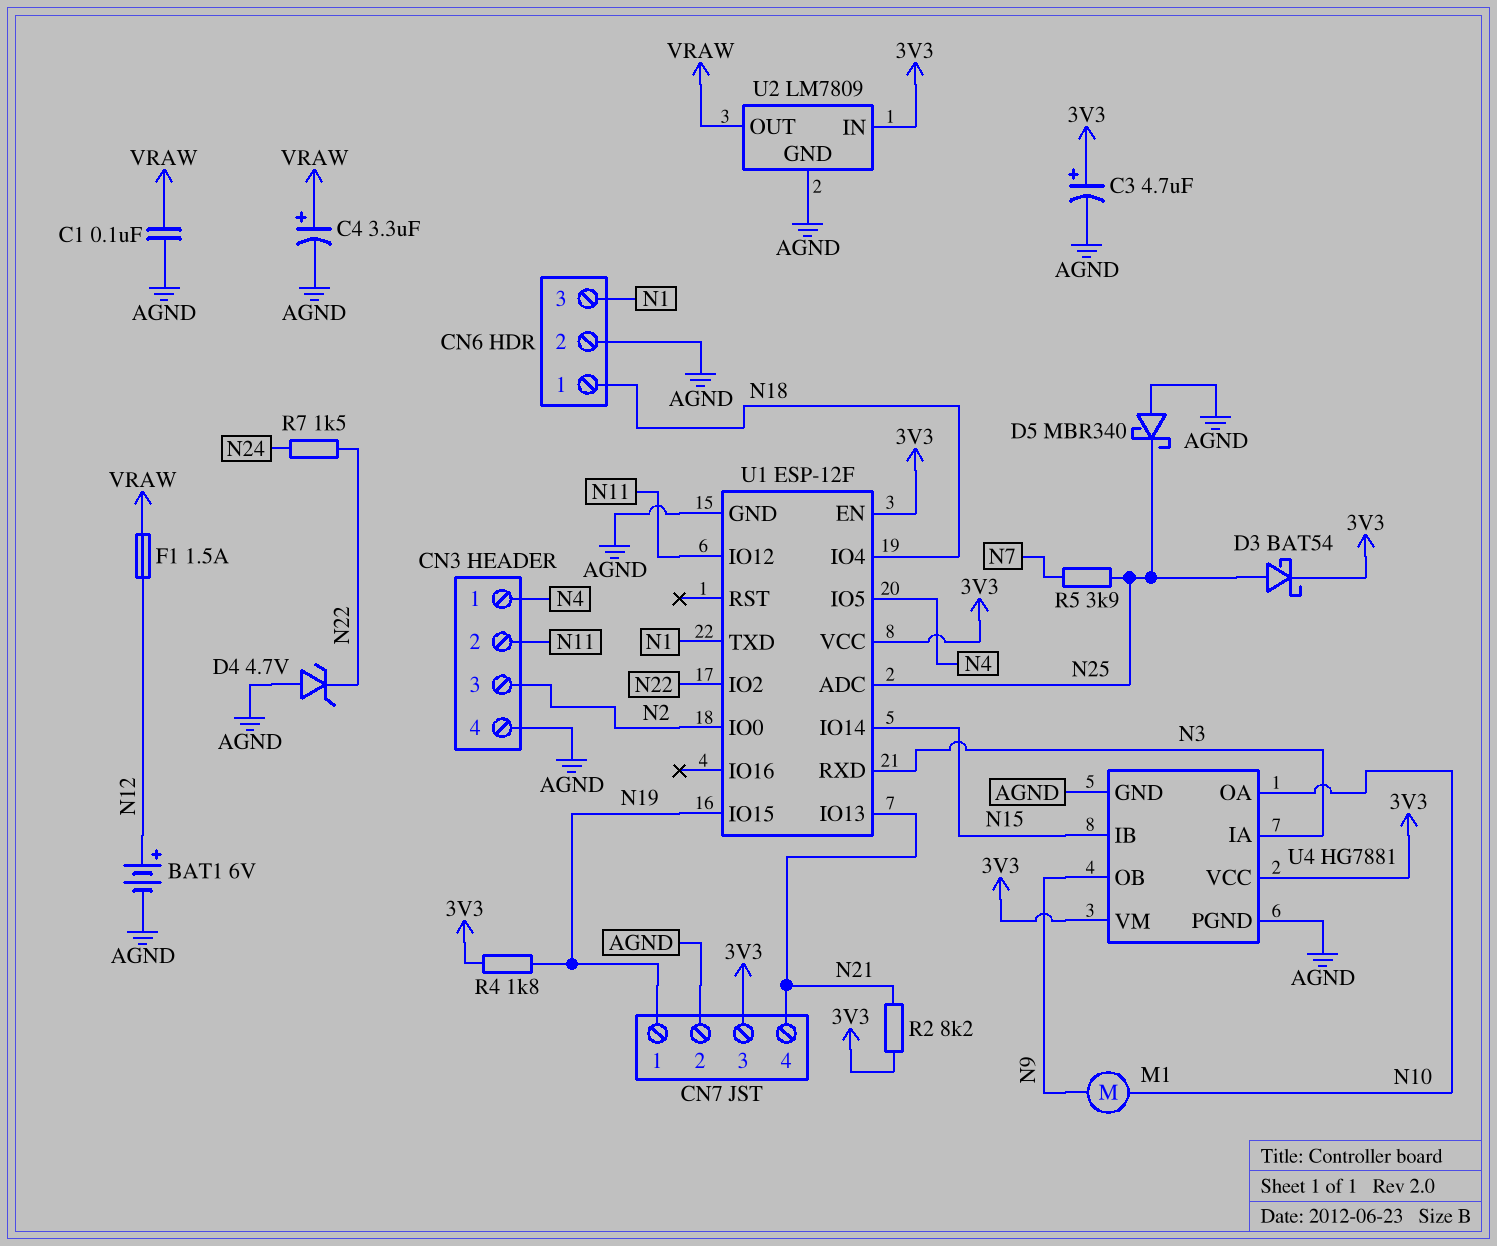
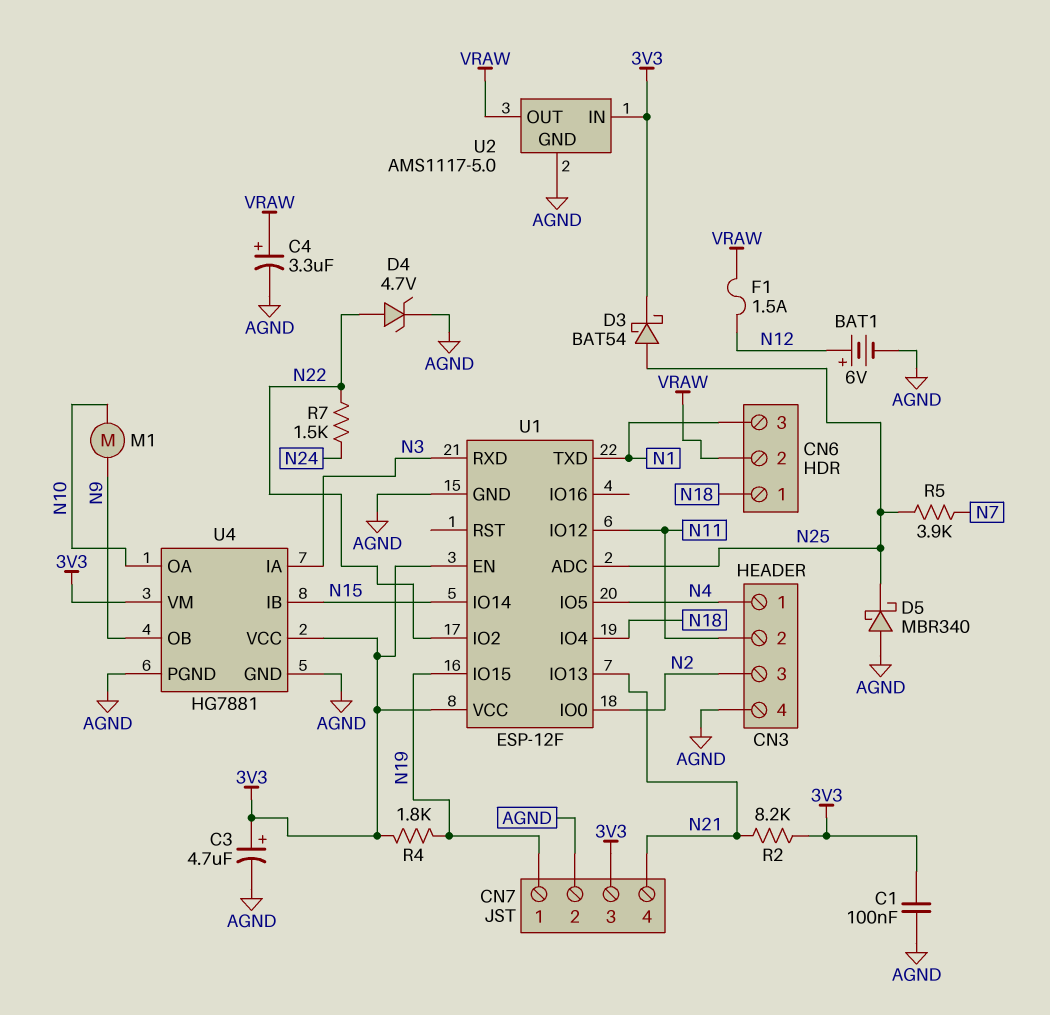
C1: 100nF (AGND, VRAW) -> 100nF (3V3, AGND)
CN6 pin 2: AGND -> VRAW
D4: zener 4.7V (A AGND, K N22) -> zener 4.7V (A N22, K AGND)
U2: LM7809 -> AMS1117-5.0

